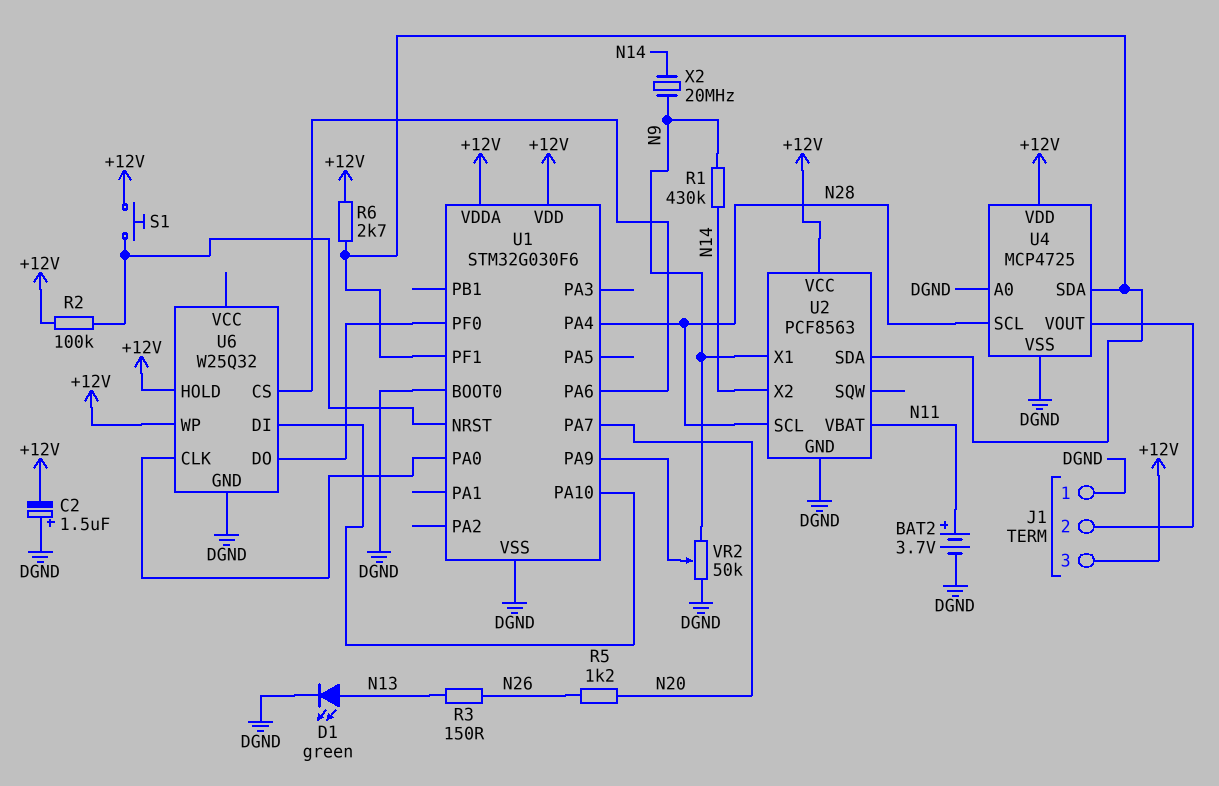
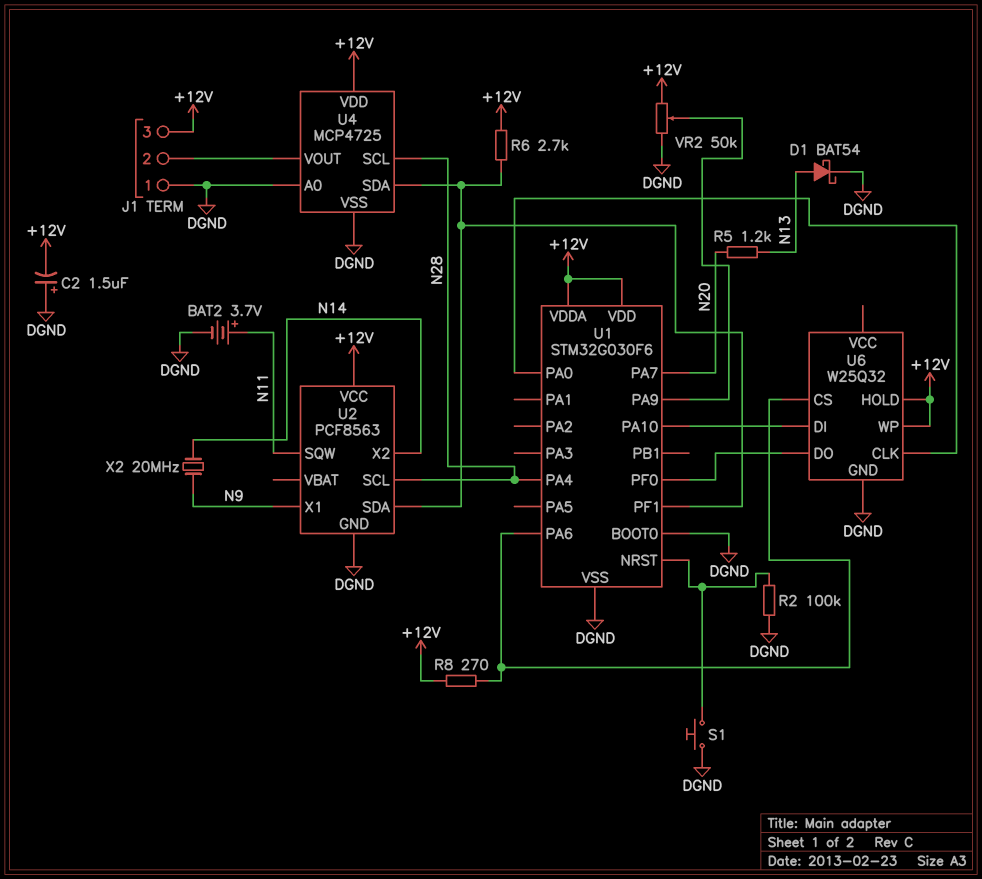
D1: LED green (A N13, K DGND) -> schottky BAT54 (A N13, K DGND)
R1: 430k (N9, N14) -> none
R2: 100k (+12V, U1/NRST) -> 100k (DGND, U1/NRST)
R3: 150 (N13, N26) -> none
R5: 1.2k (N20, N26) -> 1.2k (N13, N20)
R8: none -> 270 (+12V, U1/PA6)
S1: button (+12V, U1/NRST) -> button (DGND, U1/NRST)
U2 pin SQW: none -> N11
U2 pin VBAT: N11 -> none
VR2: 50k (DGND, N9, wiper U1/PA9) -> 50k (+12V, DGND, wiper U1/PA9)

